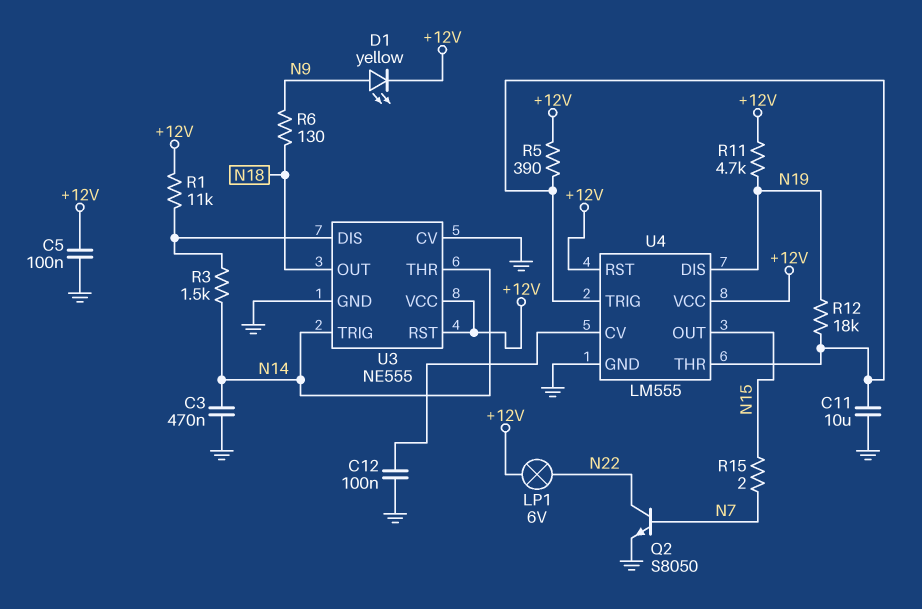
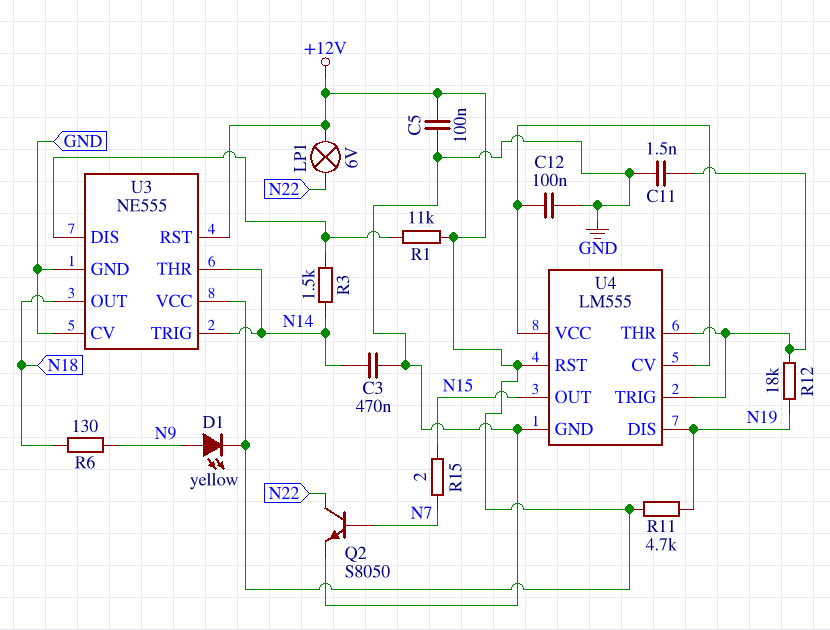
C11: 10uF (GND, U4/THR) -> 1.5nF (GND, U4/THR)
R5: 390 (+12V, U4/THR) -> none
U4 pin VCC: +12V -> U4/CV

